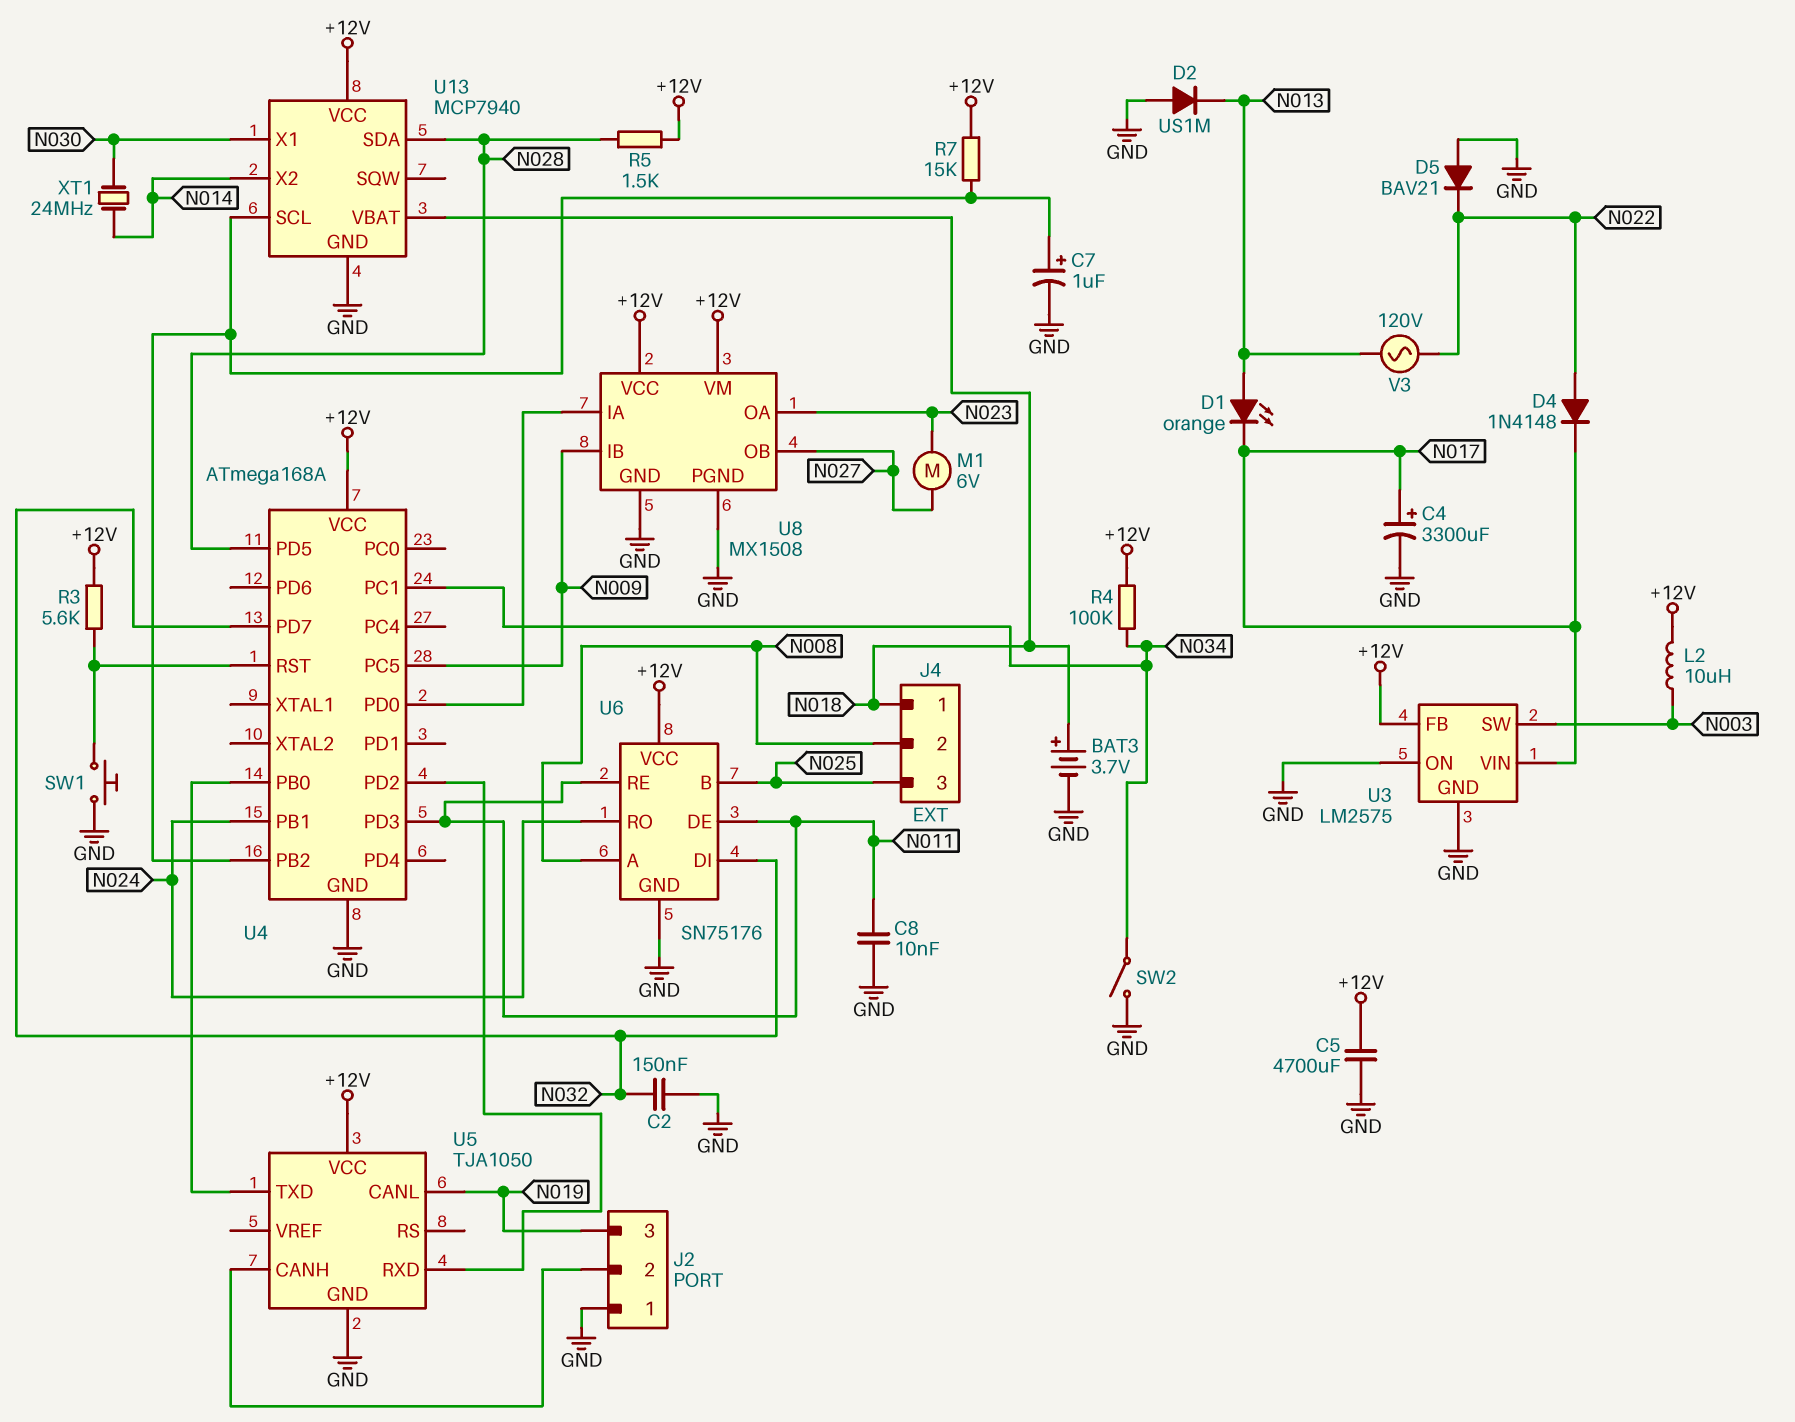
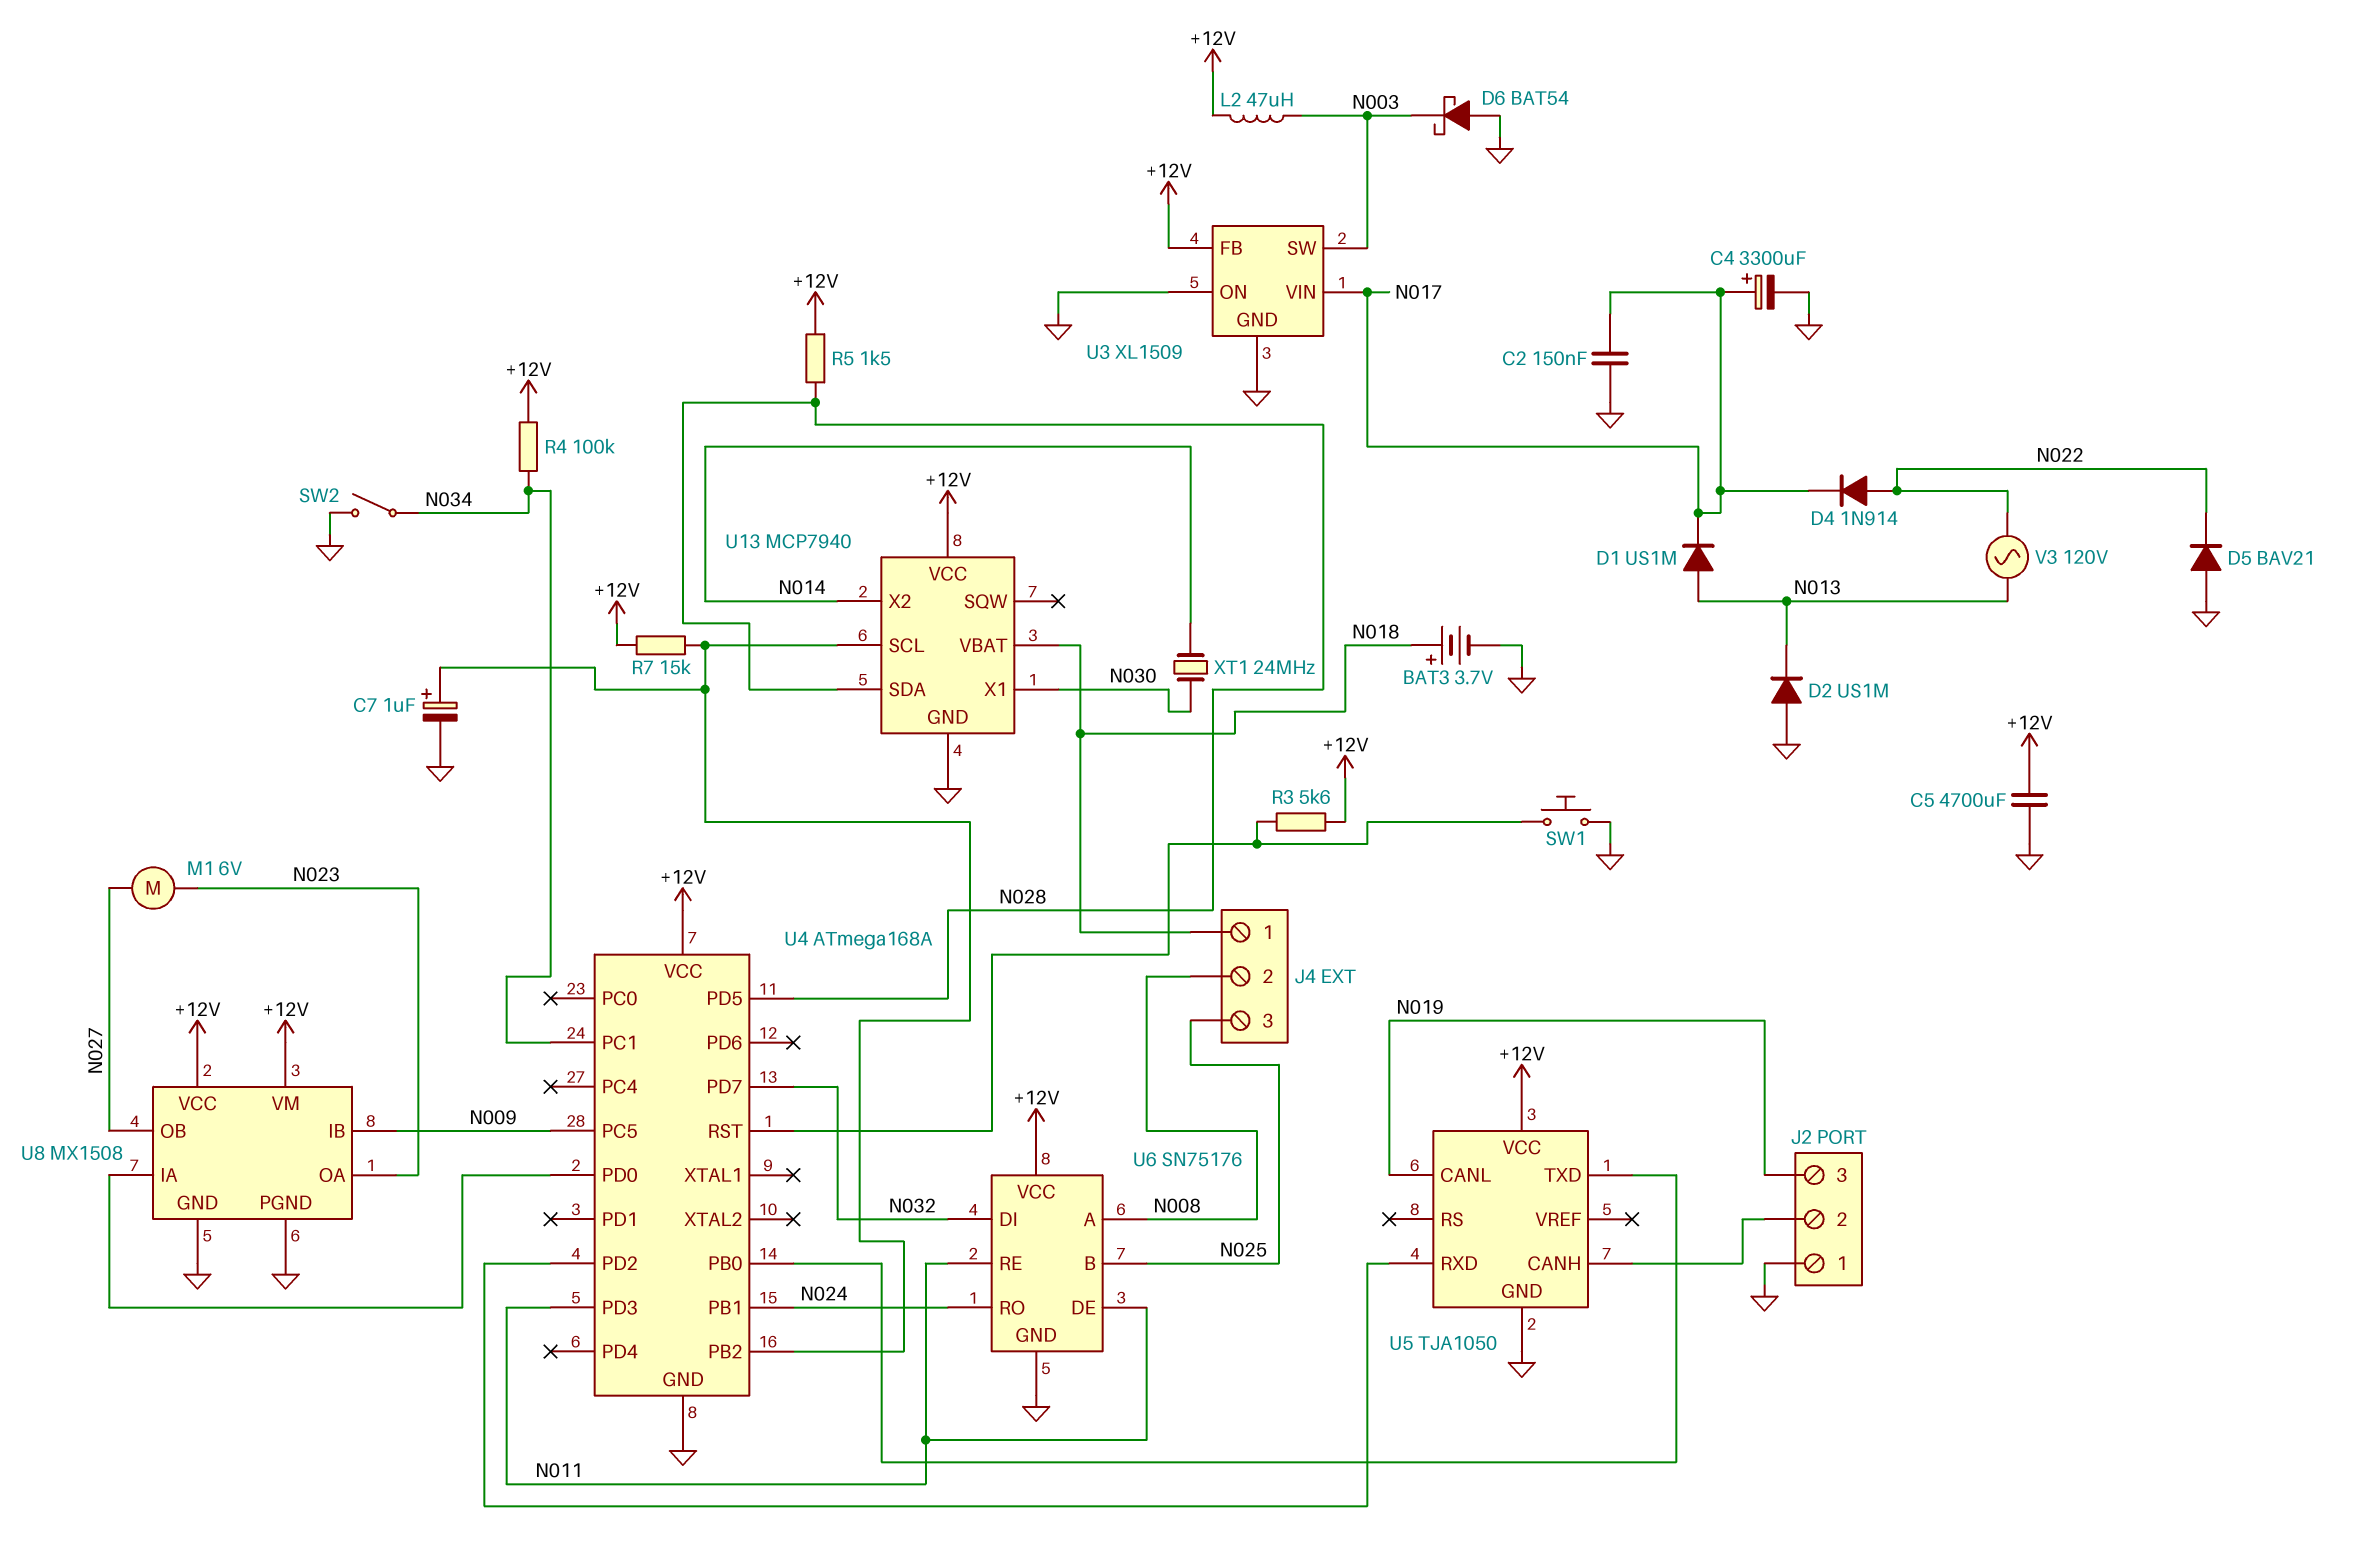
C2: 150nF (GND, N032) -> 150nF (GND, N017)
C8: 10nF (GND, N011) -> none
D1: LED orange (A N013, K N017) -> diode US1M (A N013, K N017)
D4: diode 1N4148 (A N022, K N017) -> diode 1N914 (A N022, K N017)
D6: none -> schottky BAT54 (A GND, K N003)
L2: 10uH (+12V, N003) -> 47uH (+12V, N003)
U3: LM2575 -> XL1509

